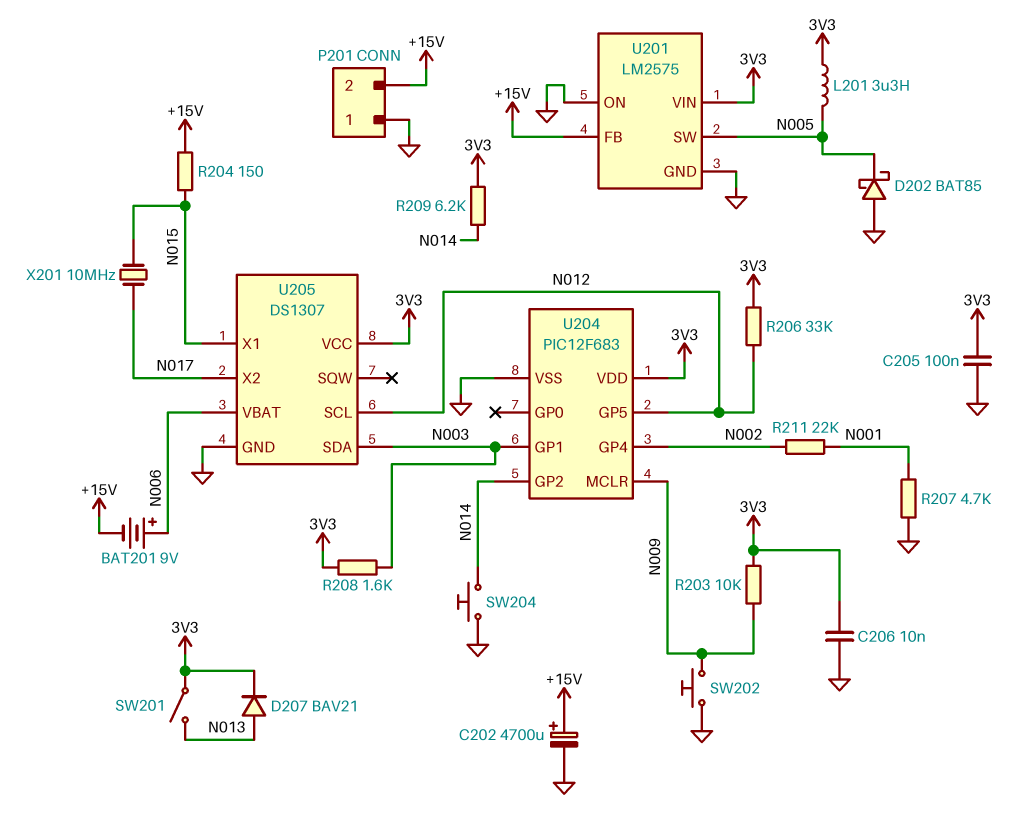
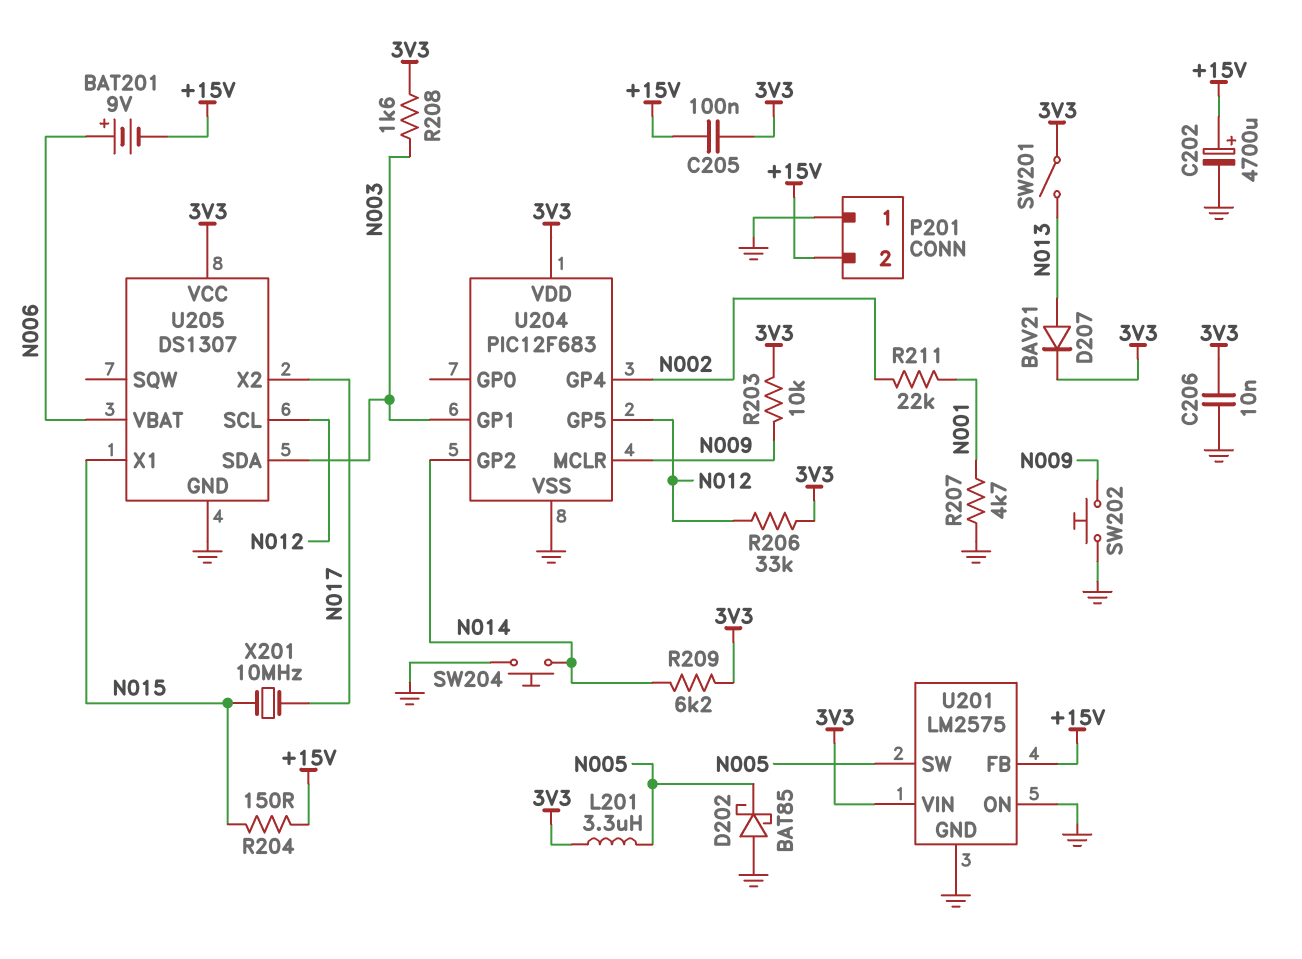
C205: 100nF (3V3, GND) -> 100nF (+15V, 3V3)

